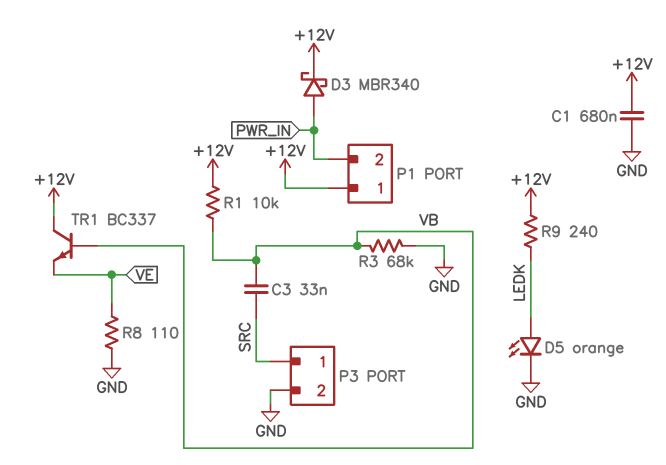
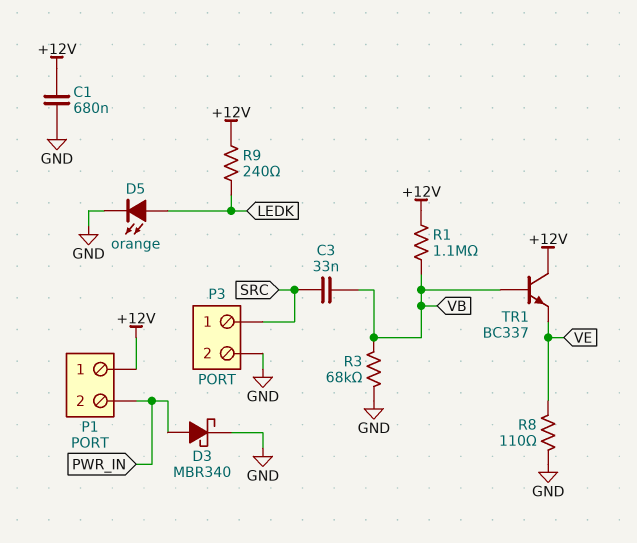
D3: schottky MBR340 (A PWR_IN, K +12V) -> schottky MBR340 (A PWR_IN, K GND)
R1: 10k (+12V, VB) -> 1.1M (+12V, VB)

